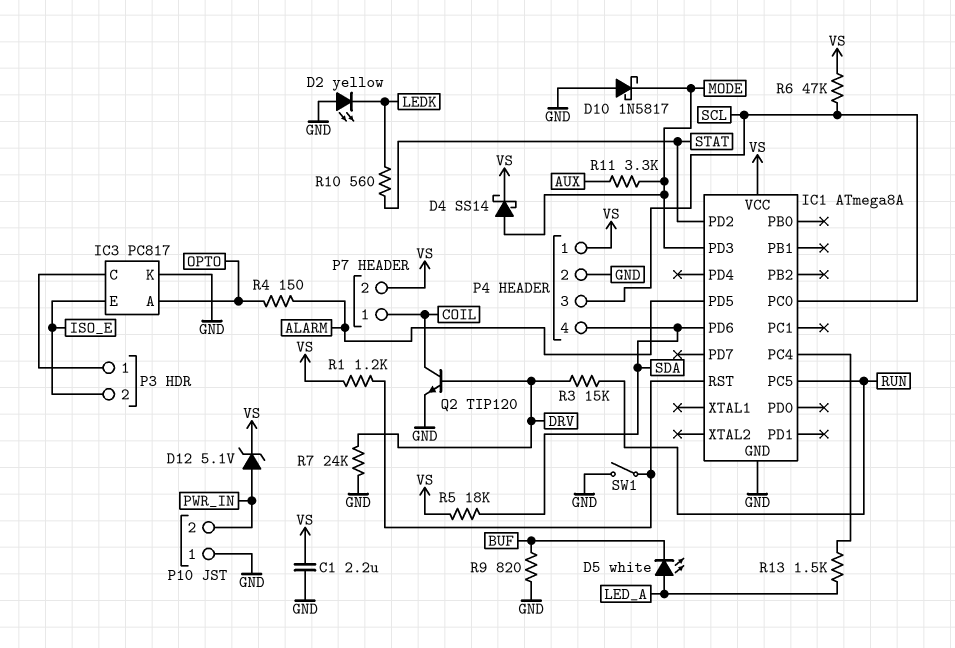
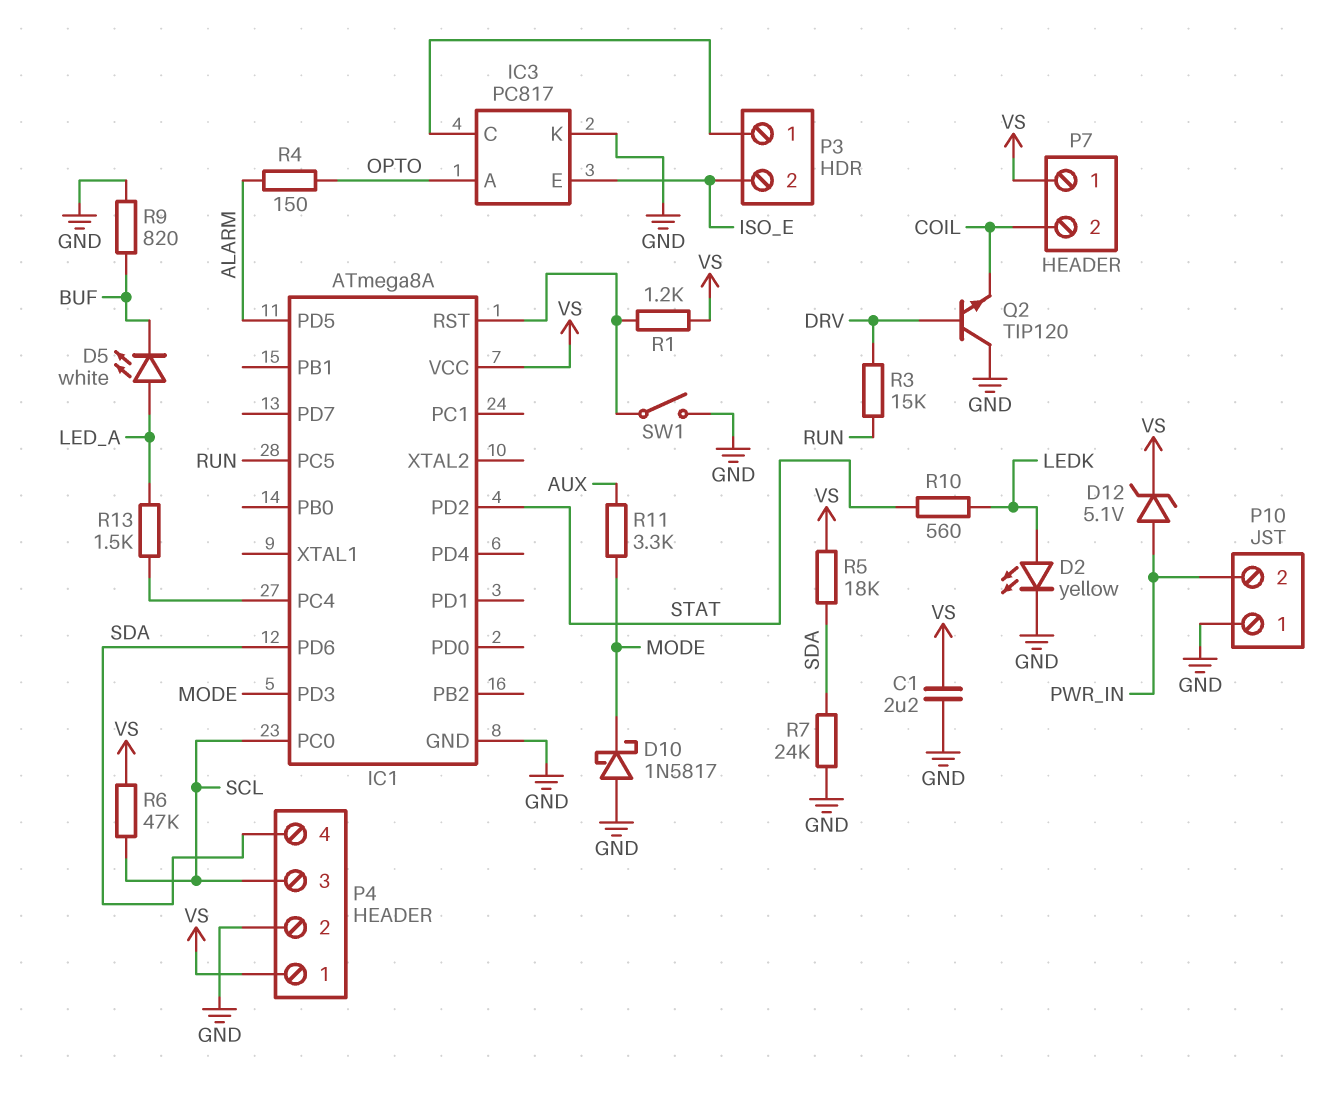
D2: LED yellow (A GND, K LEDK) -> LED yellow (A LEDK, K GND)
D4: schottky SS14 (A MODE, K VS) -> none
P7 pin 1: COIL -> VS
P7 pin 2: VS -> COIL
Q2: NPN TIP120 (B DRV, C COIL, E GND) -> NPN TIP120 (B DRV, C GND, E COIL)
R7: 24k (DRV, GND) -> 24k (GND, SDA)

